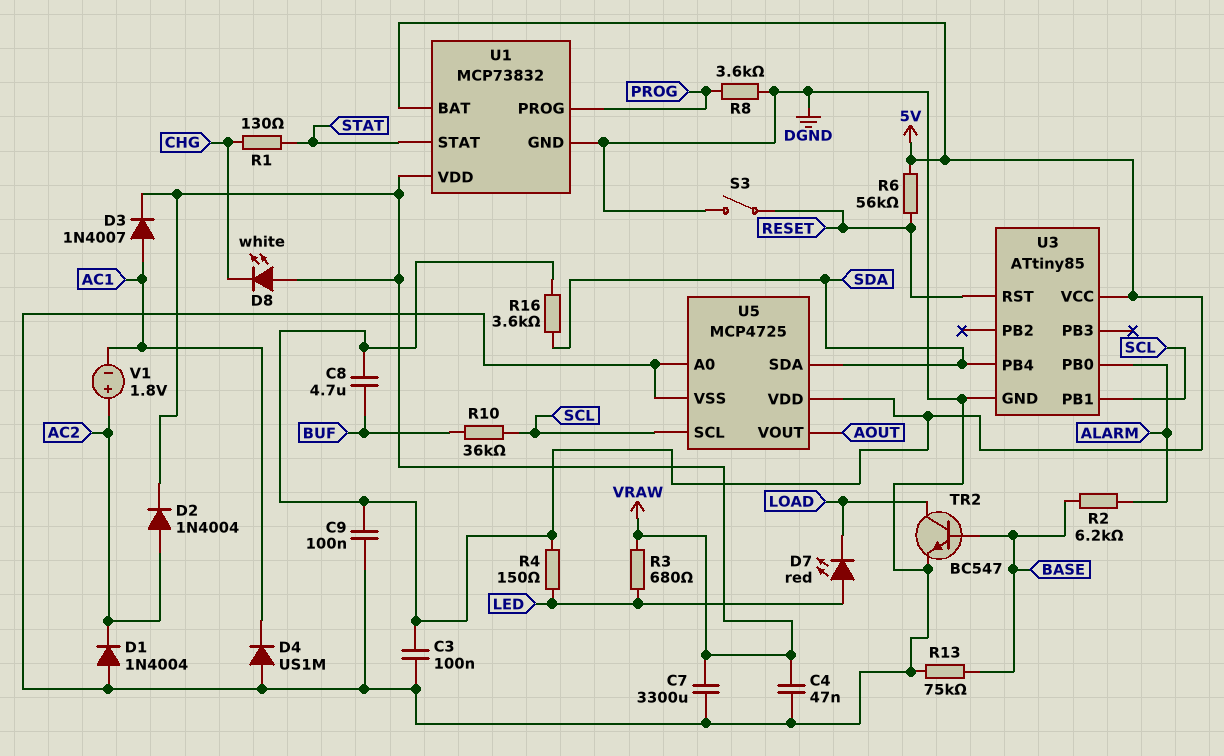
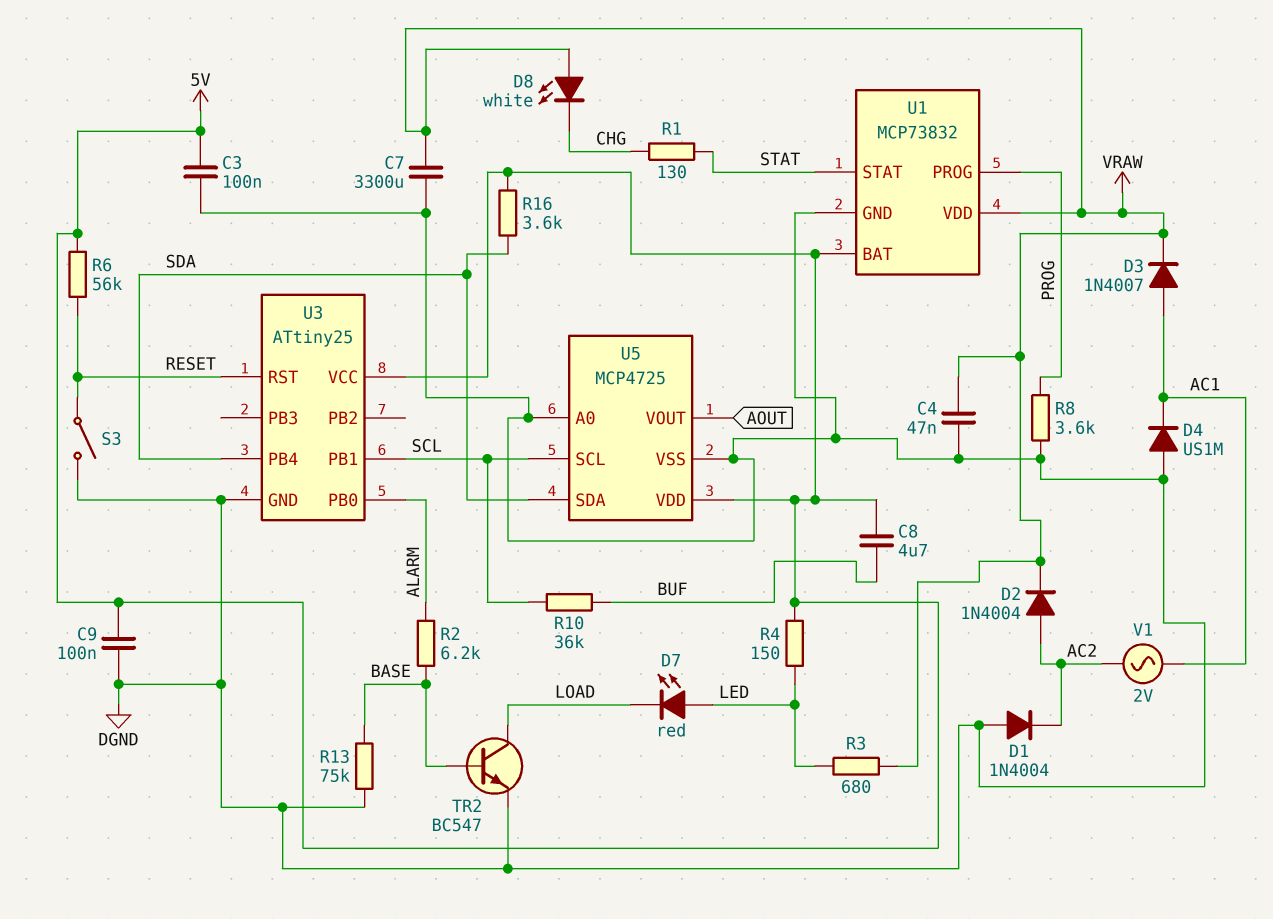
U3: ATtiny85 -> ATtiny25
V1: 1.8V (plus AC2, minus AC1) -> AC 2V (AC1, AC2)

